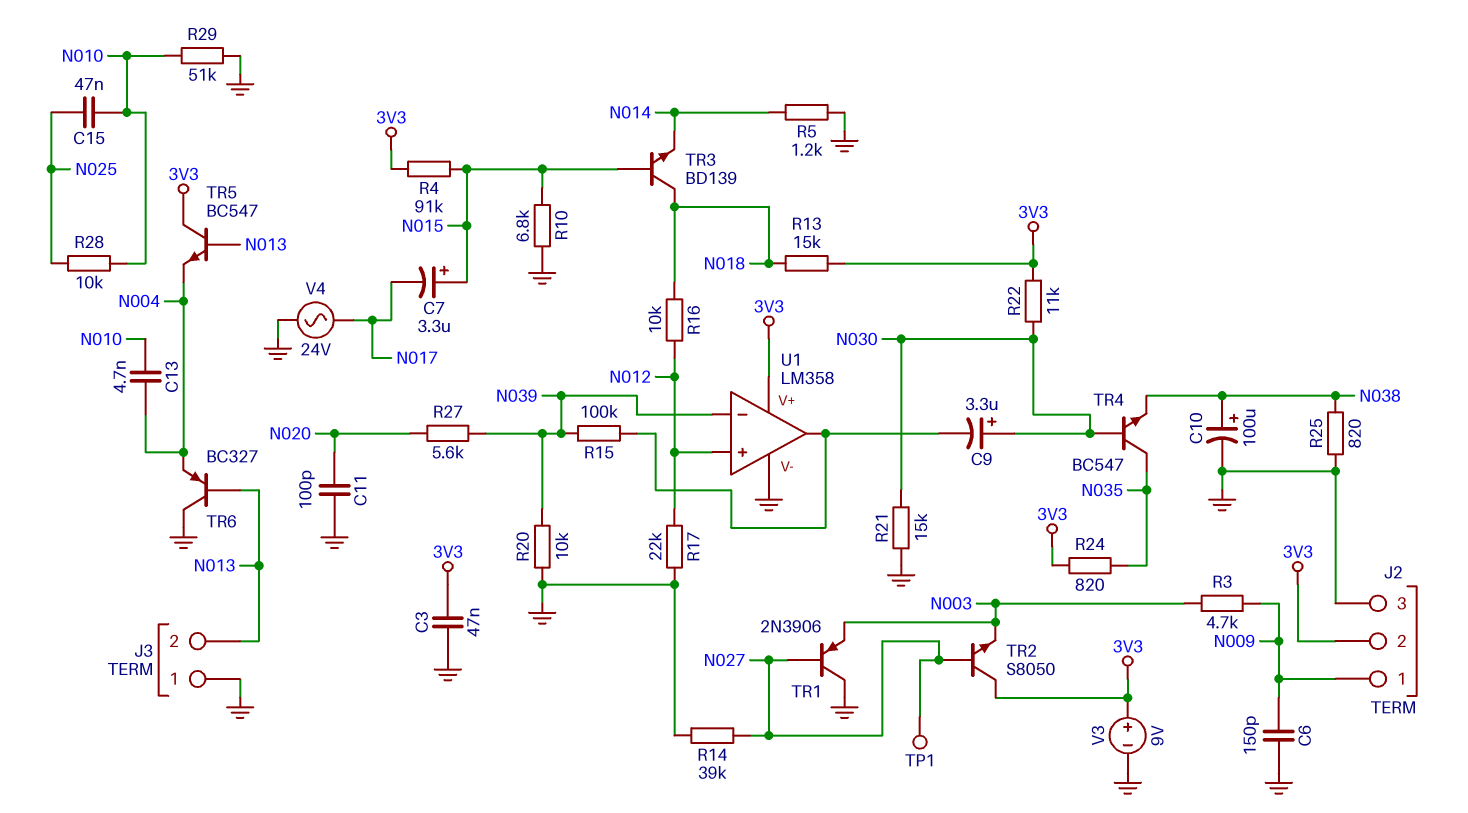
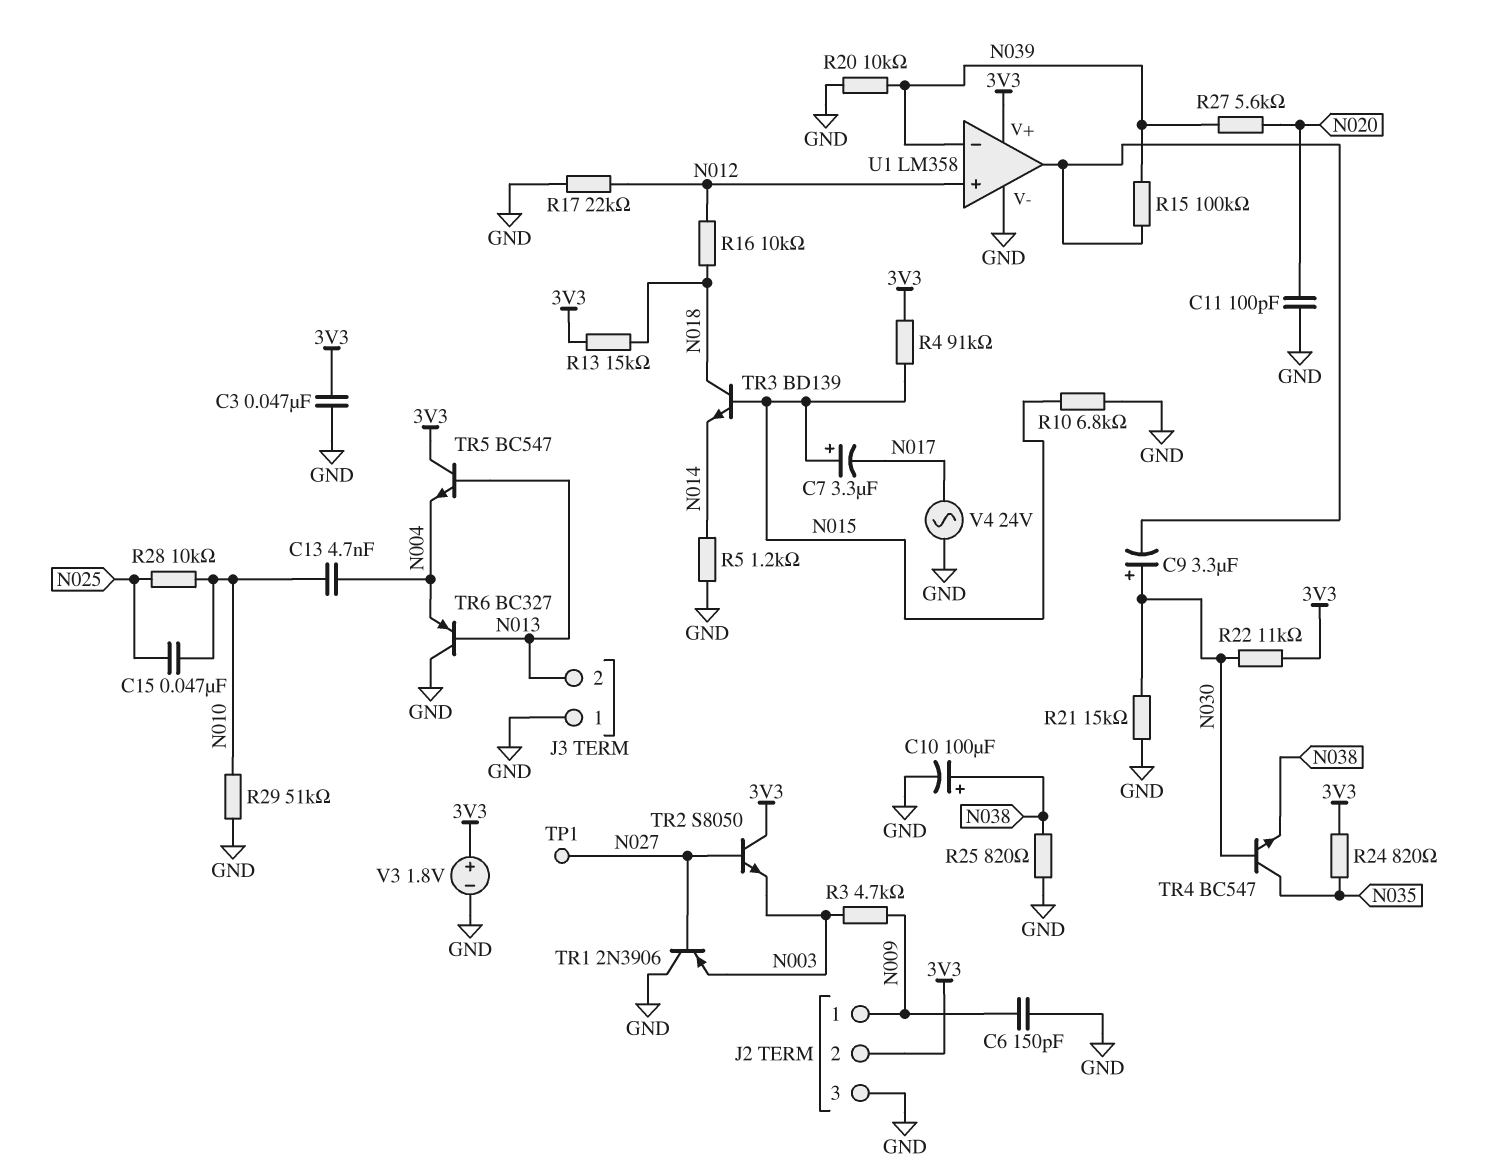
R14: 39k (GND, N027) -> none
V3: 9V (plus 3V3, minus GND) -> 1.8V (plus 3V3, minus GND)

